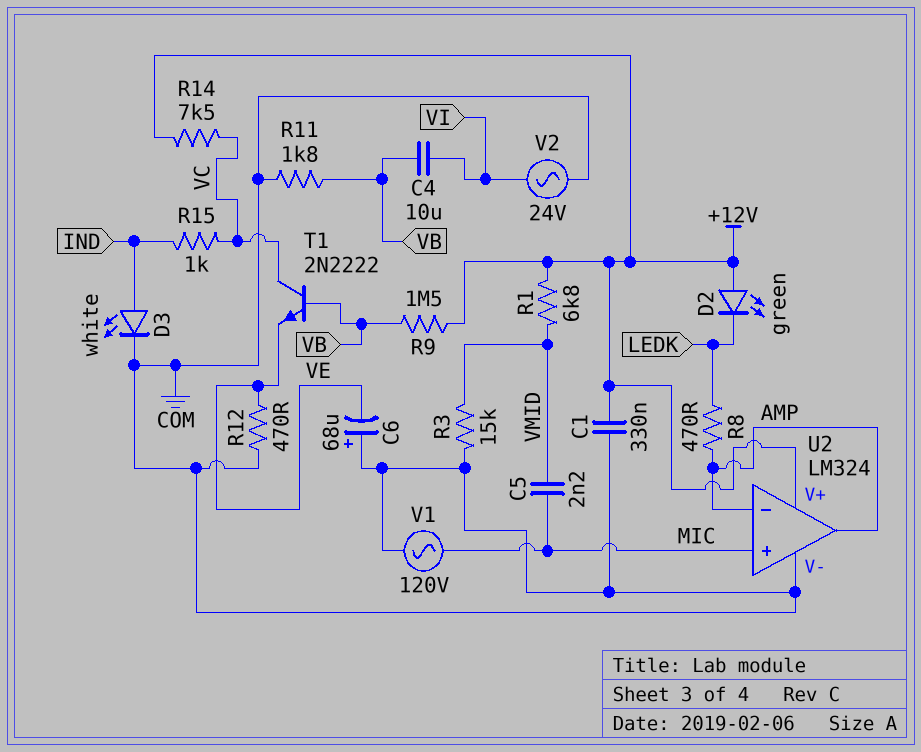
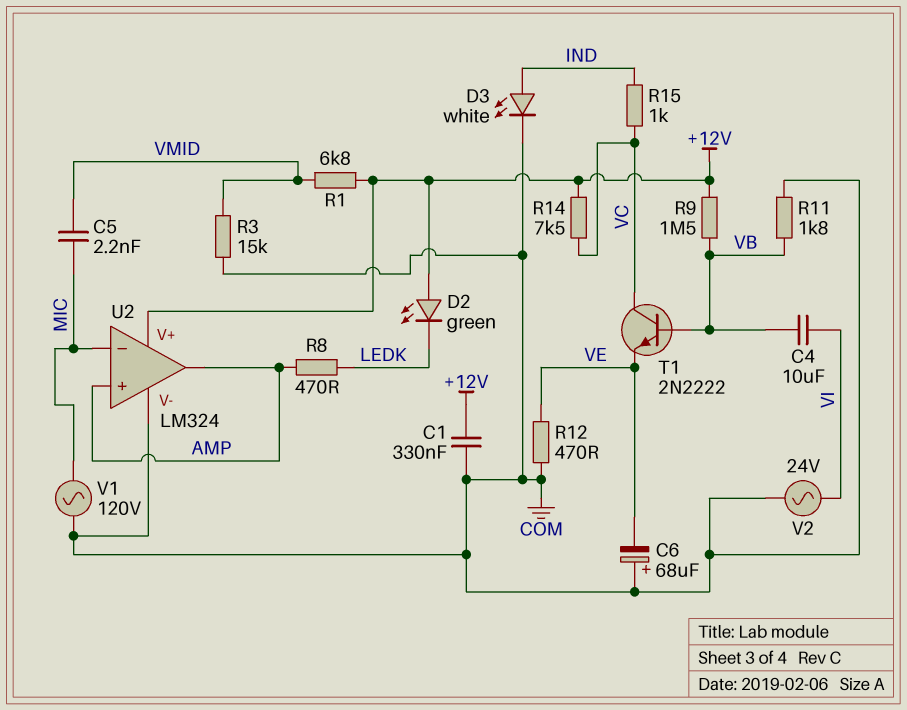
U2 pin in+: MIC -> AMP
U2 pin in-: AMP -> MIC

